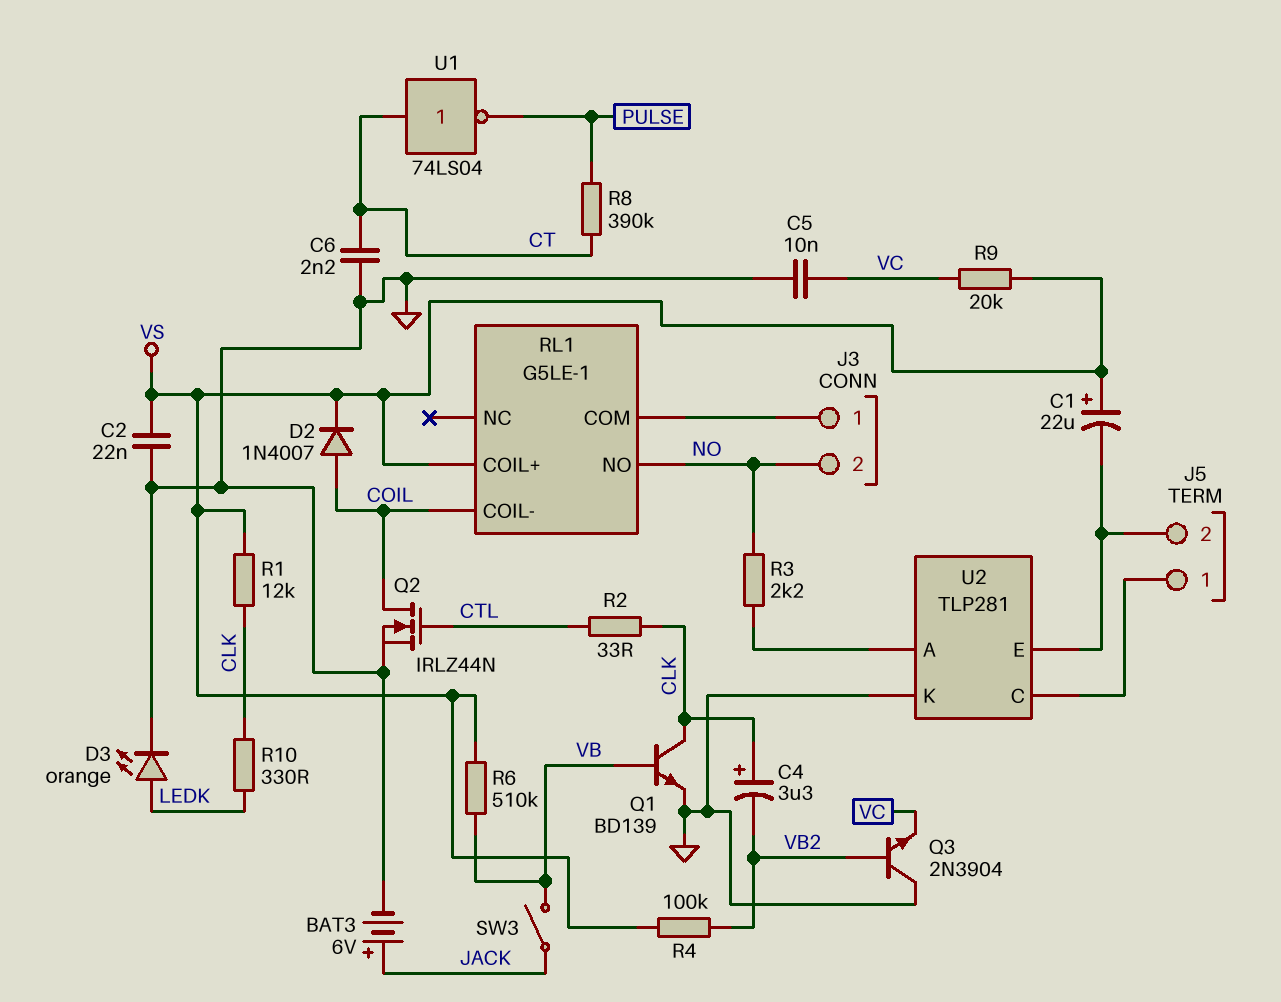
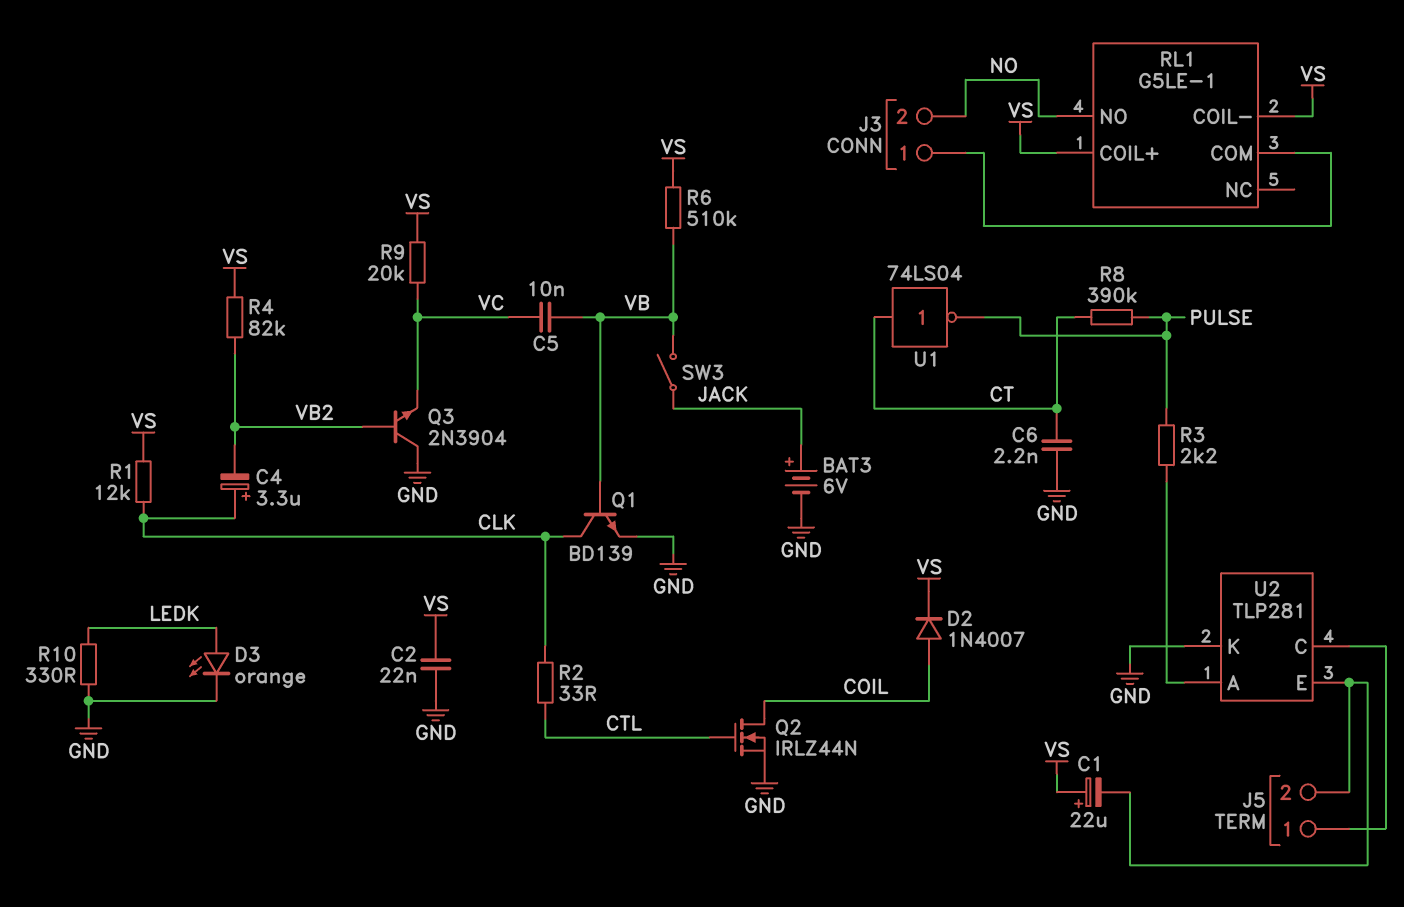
C5: 10nF (GND, VC) -> 10nF (VB, VC)
R3: 2.2k (NO, U2/A) -> 2.2k (PULSE, U2/A)
R4: 100k (VB2, VS) -> 82k (VB2, VS)
R10: 330 (CLK, LEDK) -> 330 (GND, LEDK)
RL1 pin COIL-: COIL -> VS

